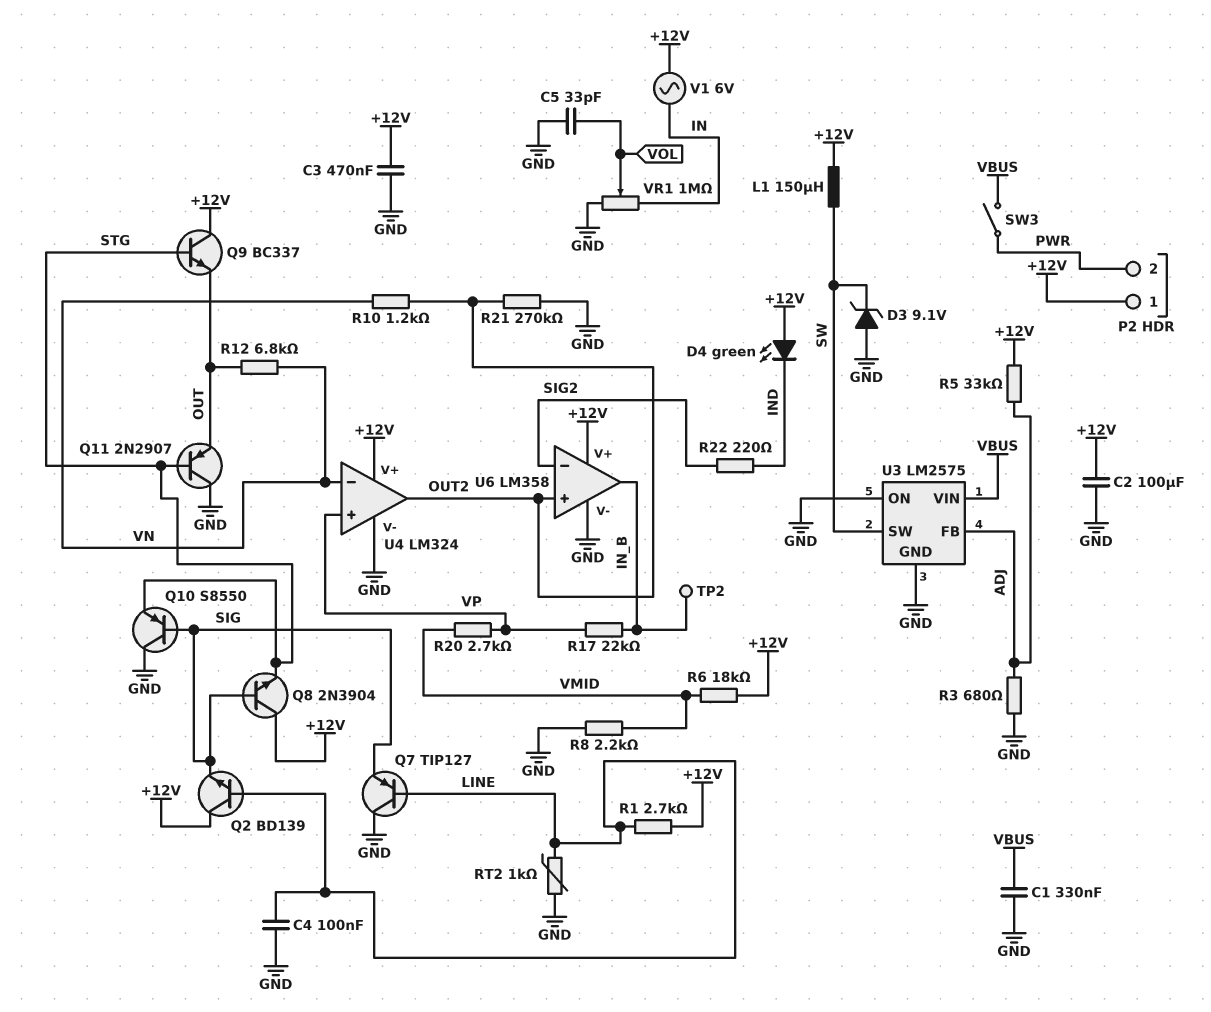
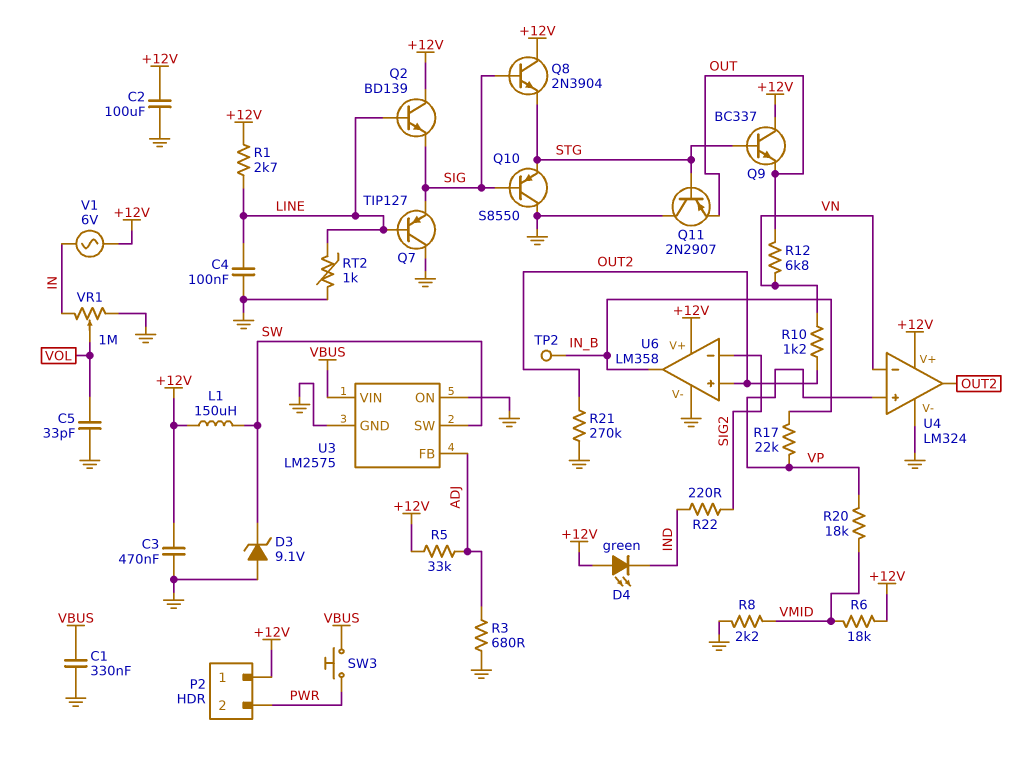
R20: 2.7k (VMID, VP) -> 18k (VMID, VP)
SW3: switch (PWR, VBUS) -> button (PWR, VBUS)

